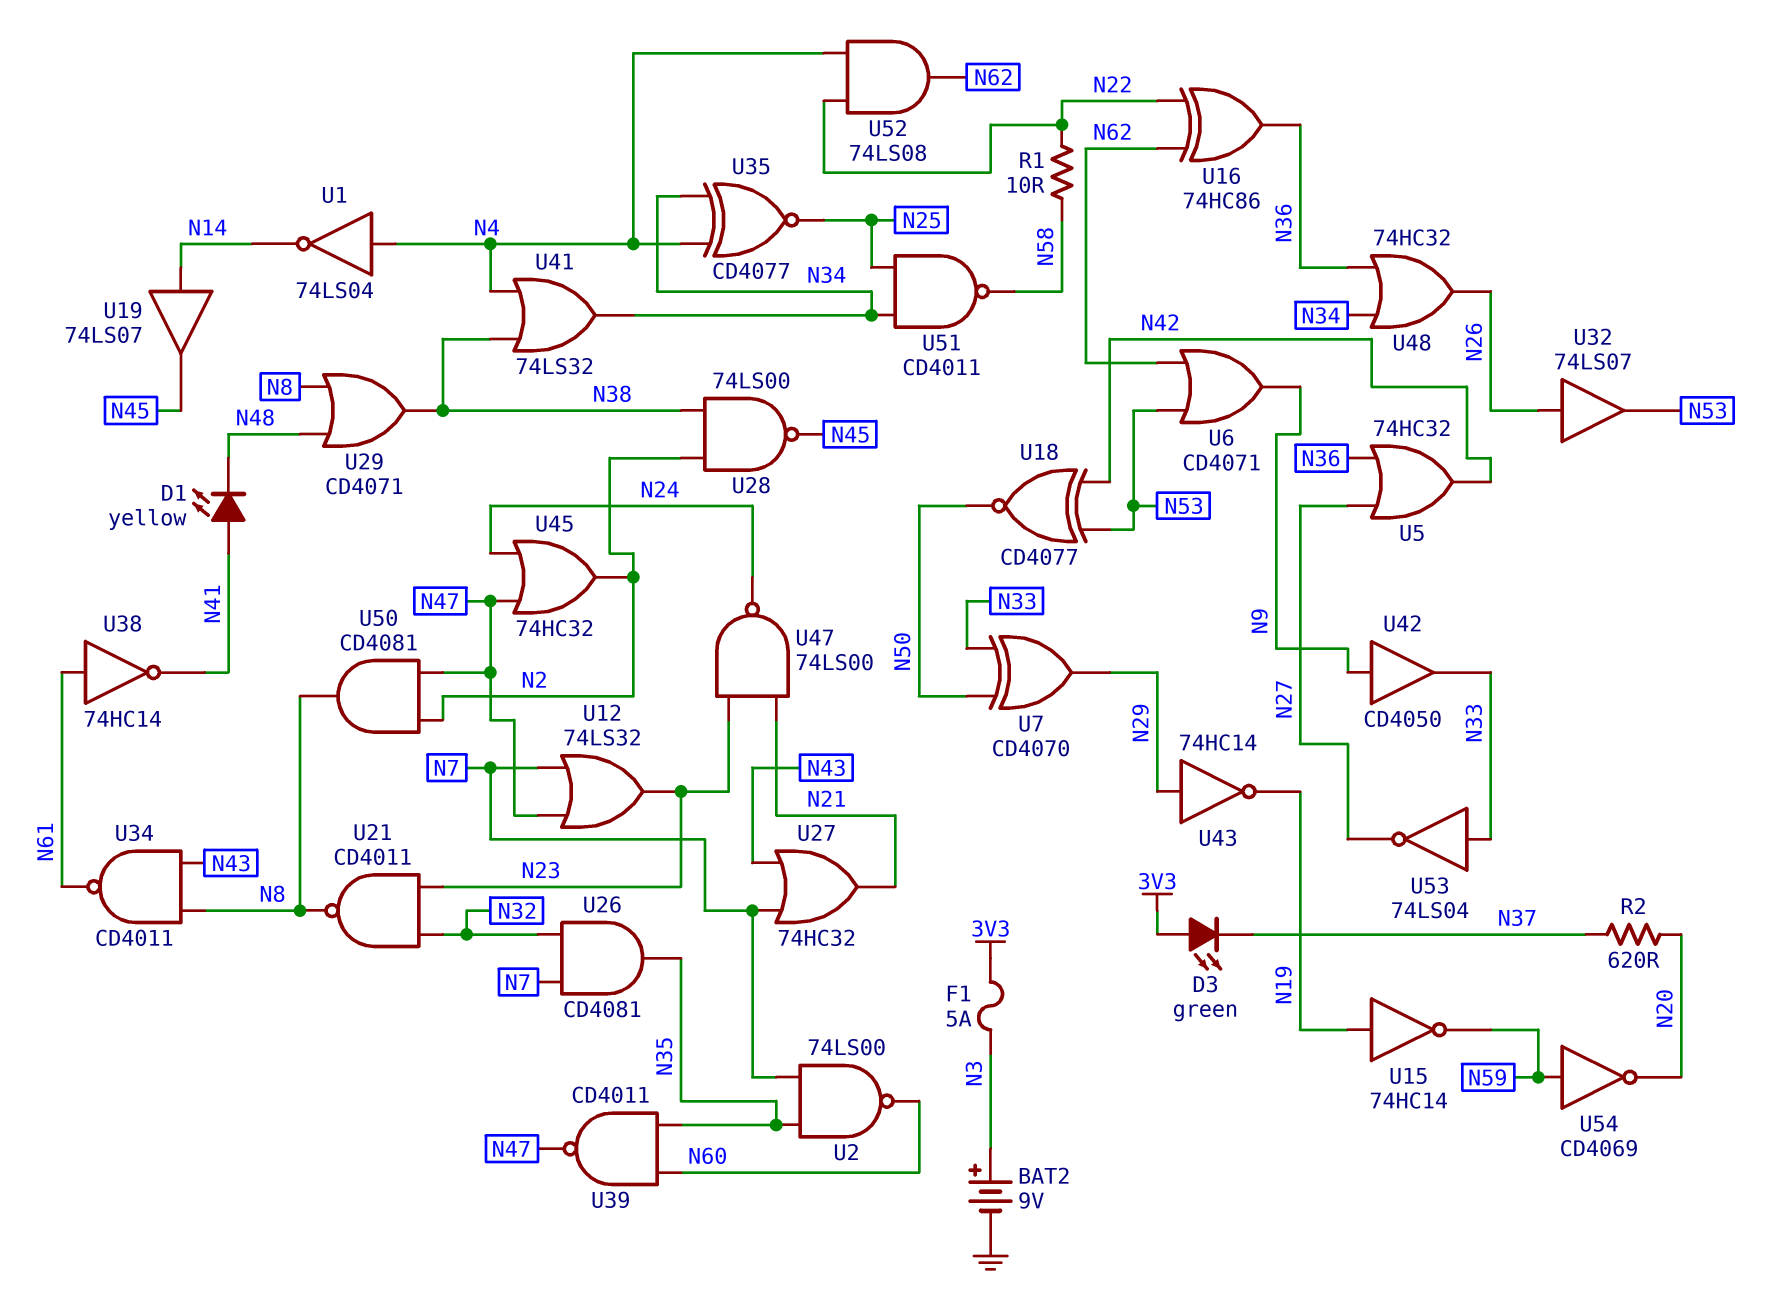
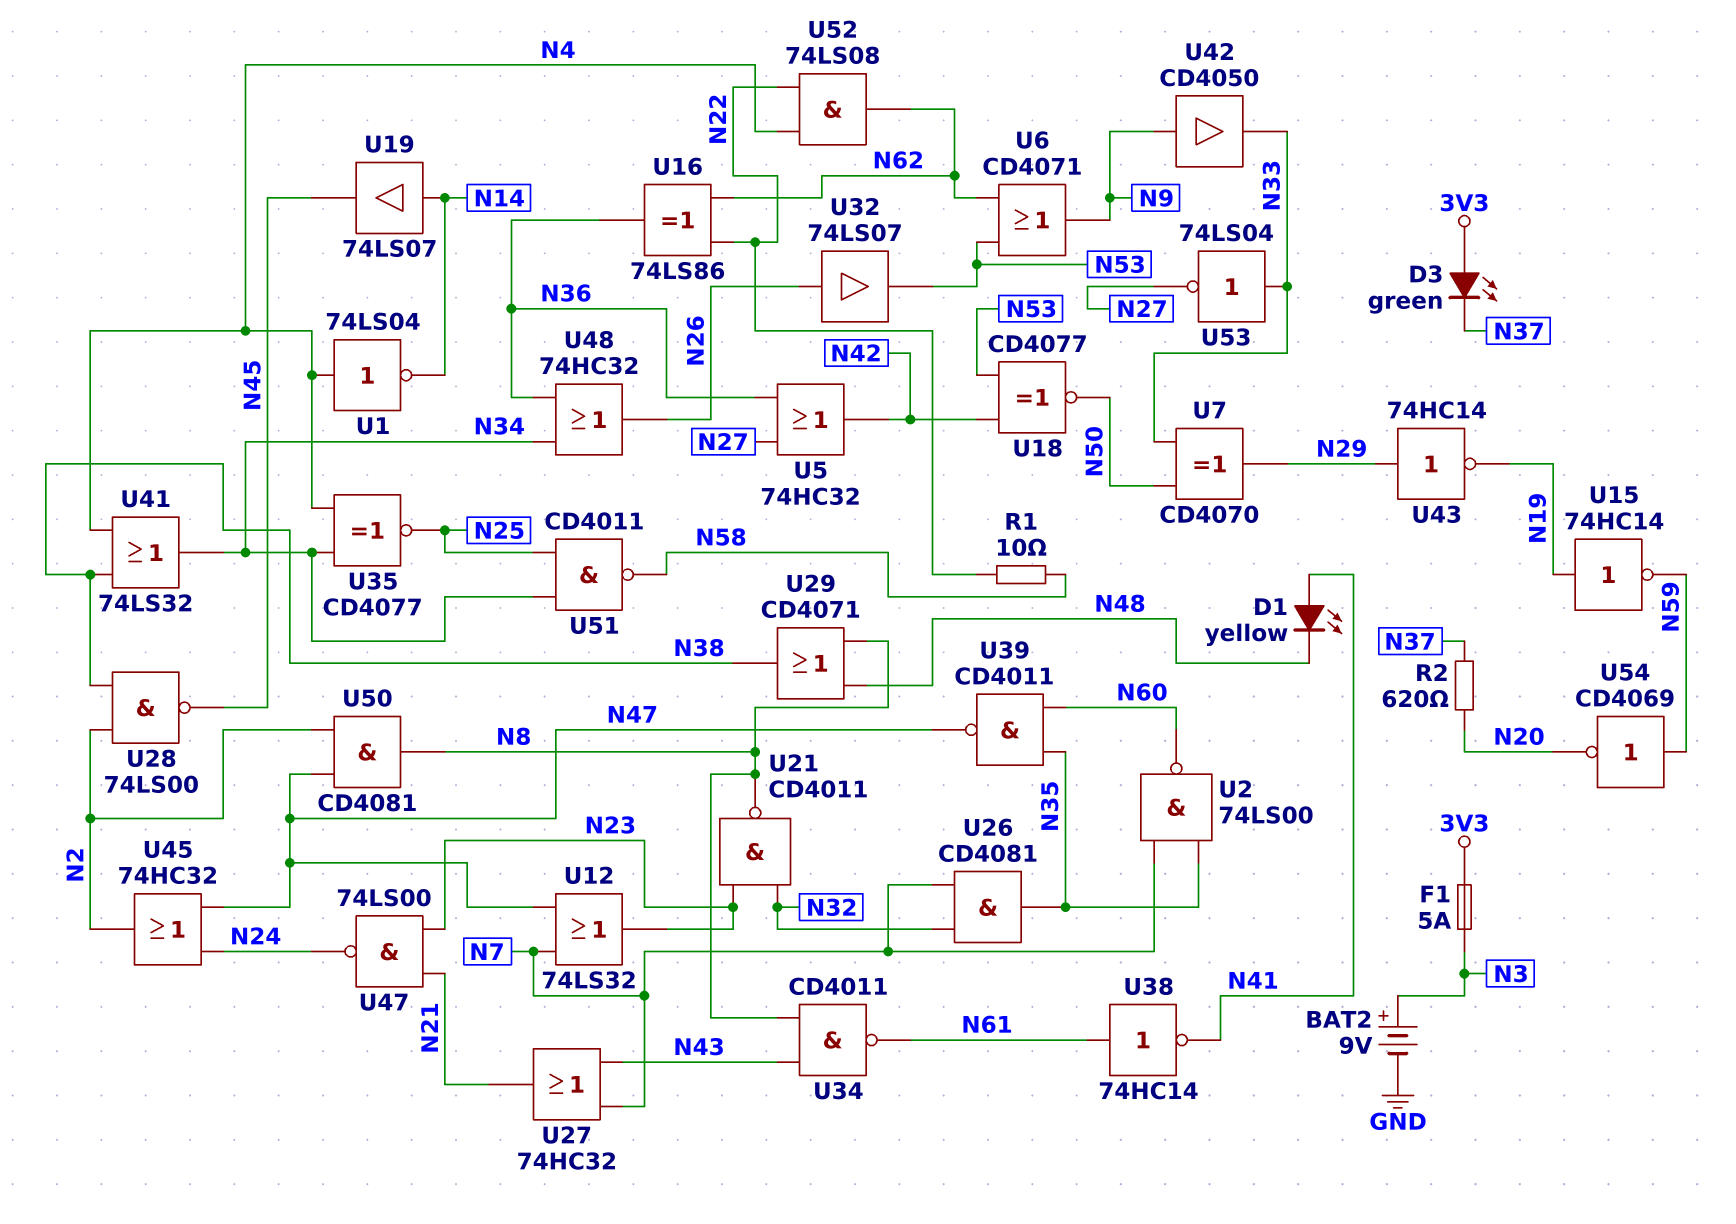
U16: XOR 74HC86 (in N22, in N62, out N36) -> XOR 74LS86 (in N22, in N62, out N36)

